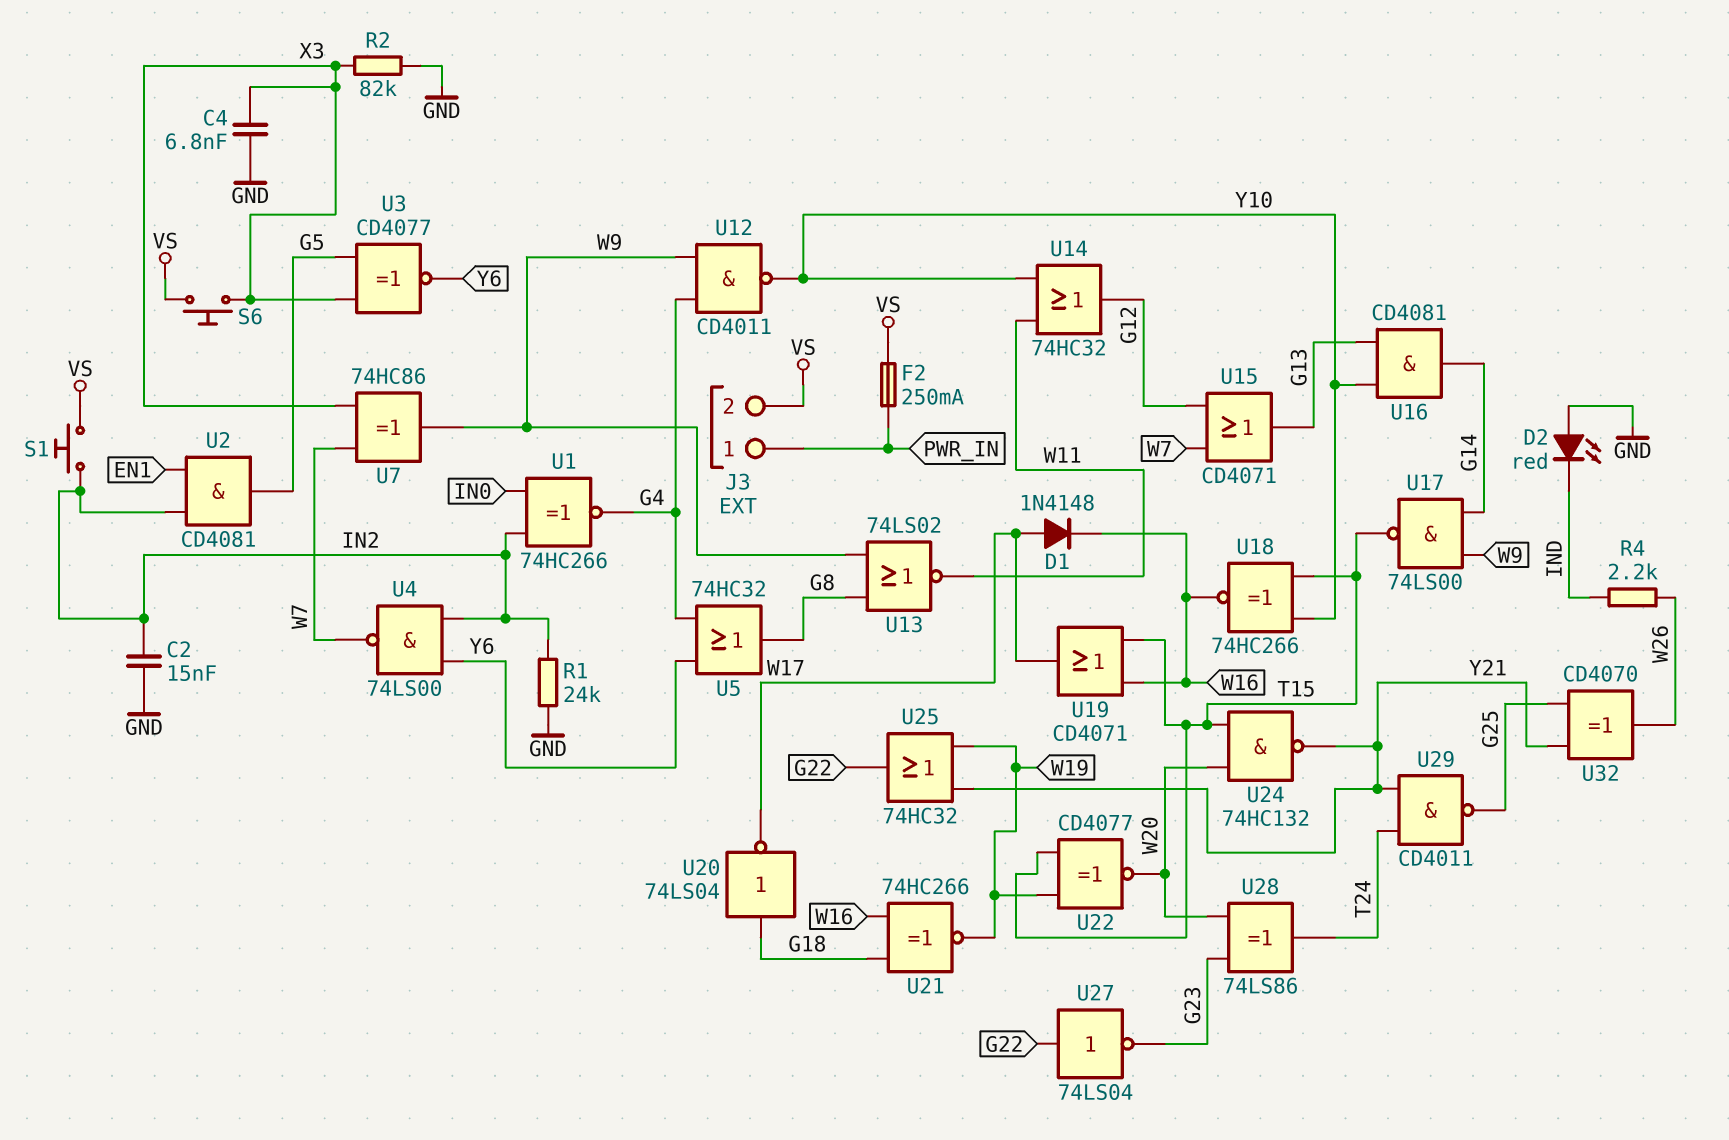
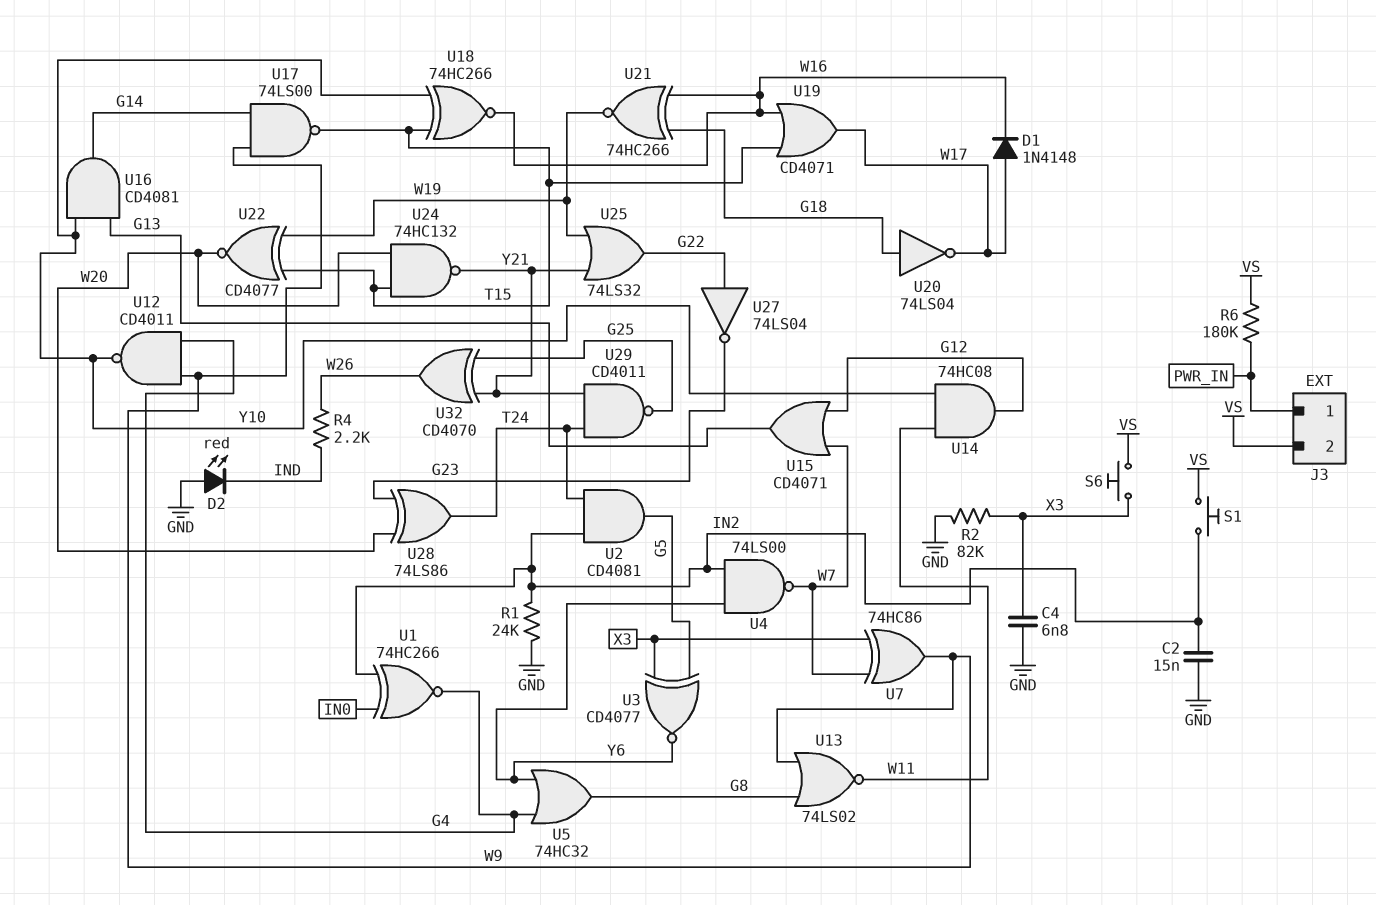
F2: 250mA (PWR_IN, VS) -> none
R6: none -> 180k (PWR_IN, VS)
U2: AND CD4081 (in EN1, in IN2, out G5) -> AND CD4081 (in IN2, in T24, out G5)
U14: OR 74HC32 (in W11, in Y10, out G12) -> AND 74HC08 (in W11, in Y10, out G12)
U25: OR 74HC32 (in W19, in Y21, out G22) -> OR 74LS32 (in W19, in Y21, out G22)

